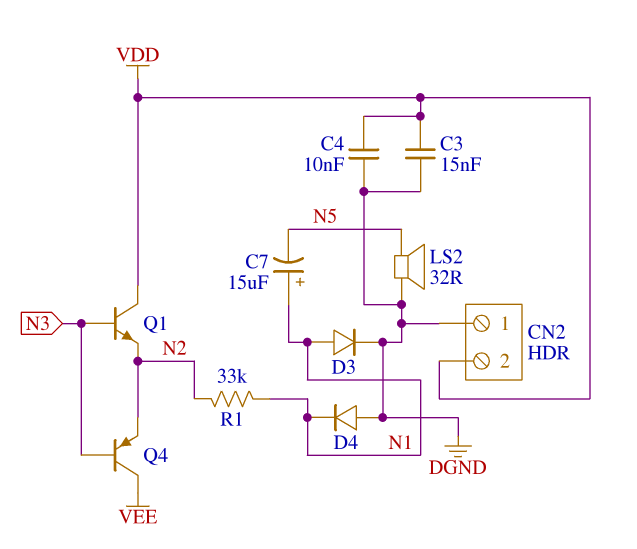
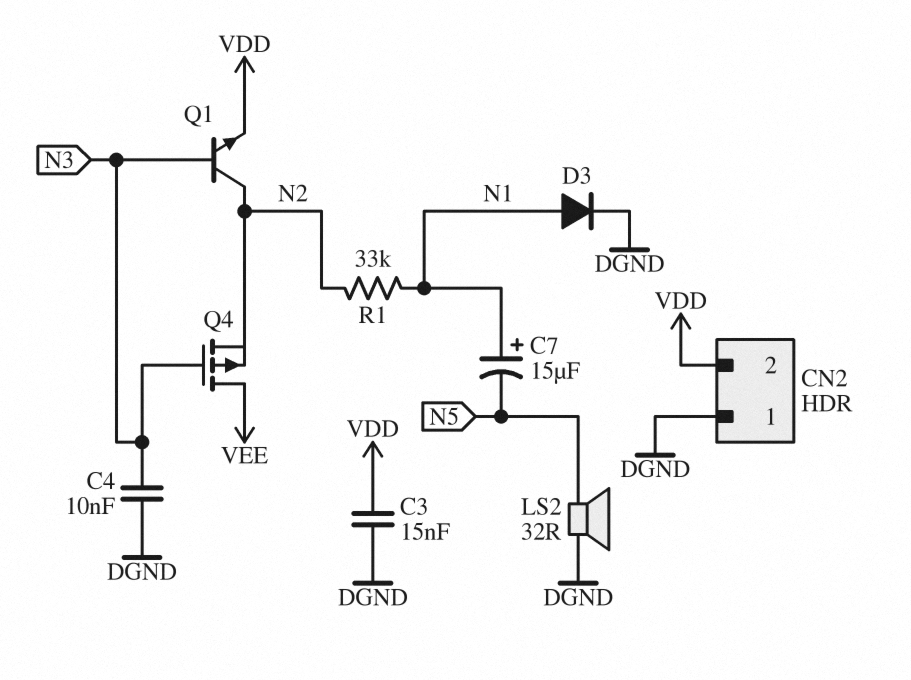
C4: 10nF (DGND, VDD) -> 10nF (DGND, N3)
D4: diode (A DGND, K N1) -> none
Q1: NPN (B N3, C VDD, E N2) -> NPN (B N3, C N2, E VDD)
Q4: PNP (B N3, C VEE, E N2) -> PMOS (G N3, D VEE, S N2)

